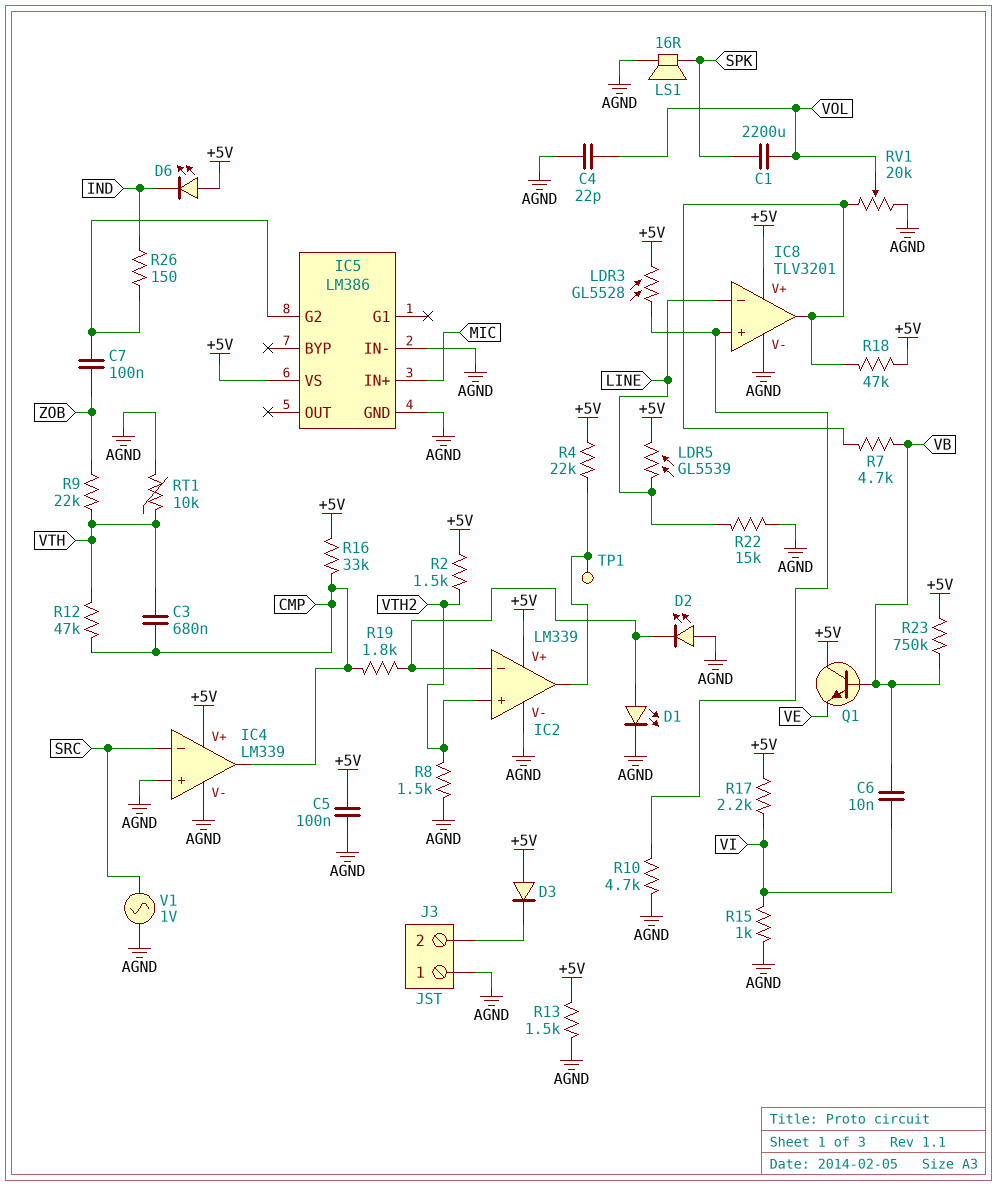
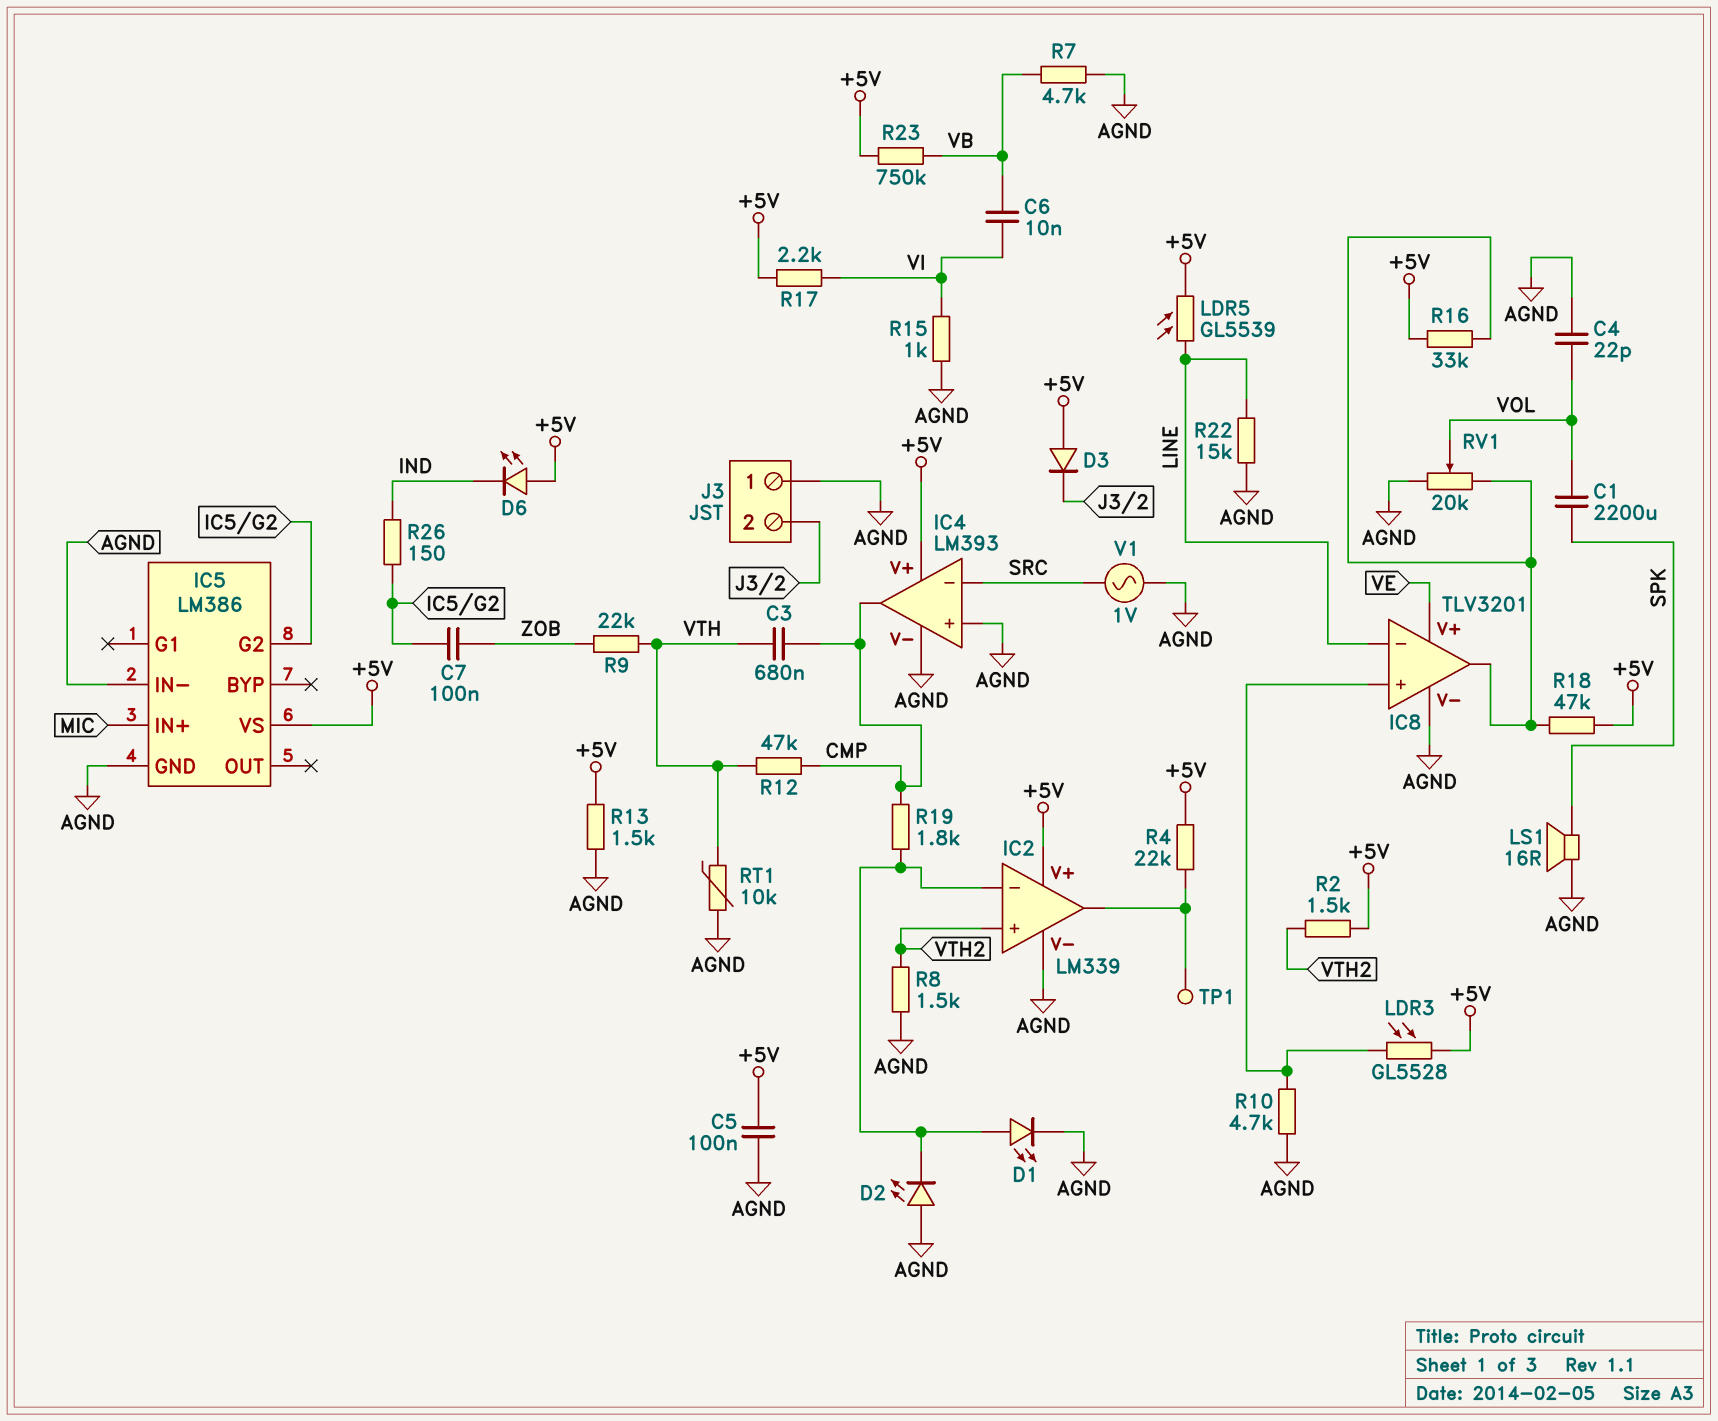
IC4: LM339 -> LM393
IC8 pin V+: +5V -> VE
Q1: NPN (B VB, C +5V, E VE) -> none
R7: 4.7k (IC8/out, VB) -> 4.7k (AGND, VB)
R16: 33k (+5V, CMP) -> 33k (+5V, IC8/out)

